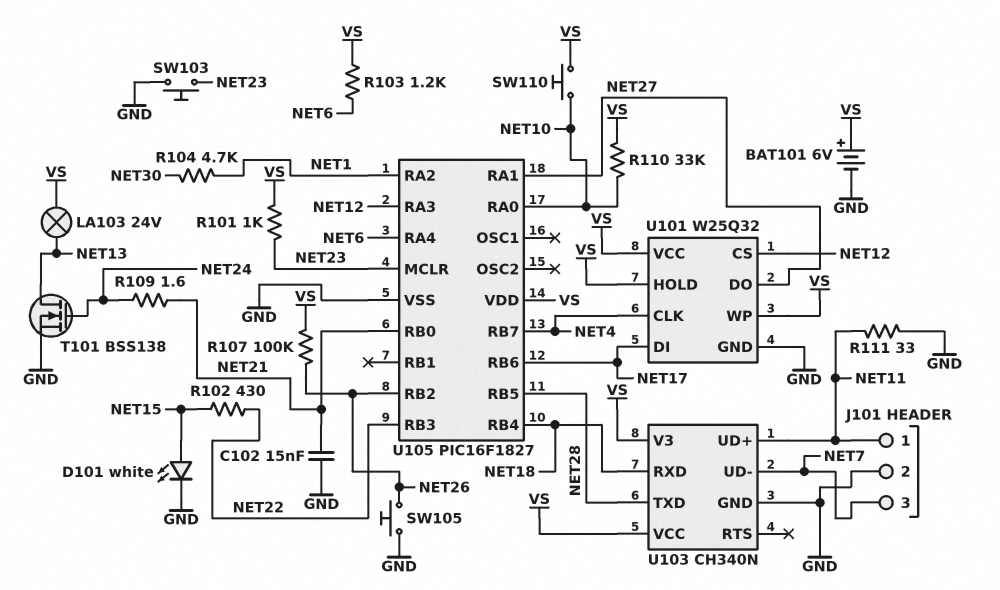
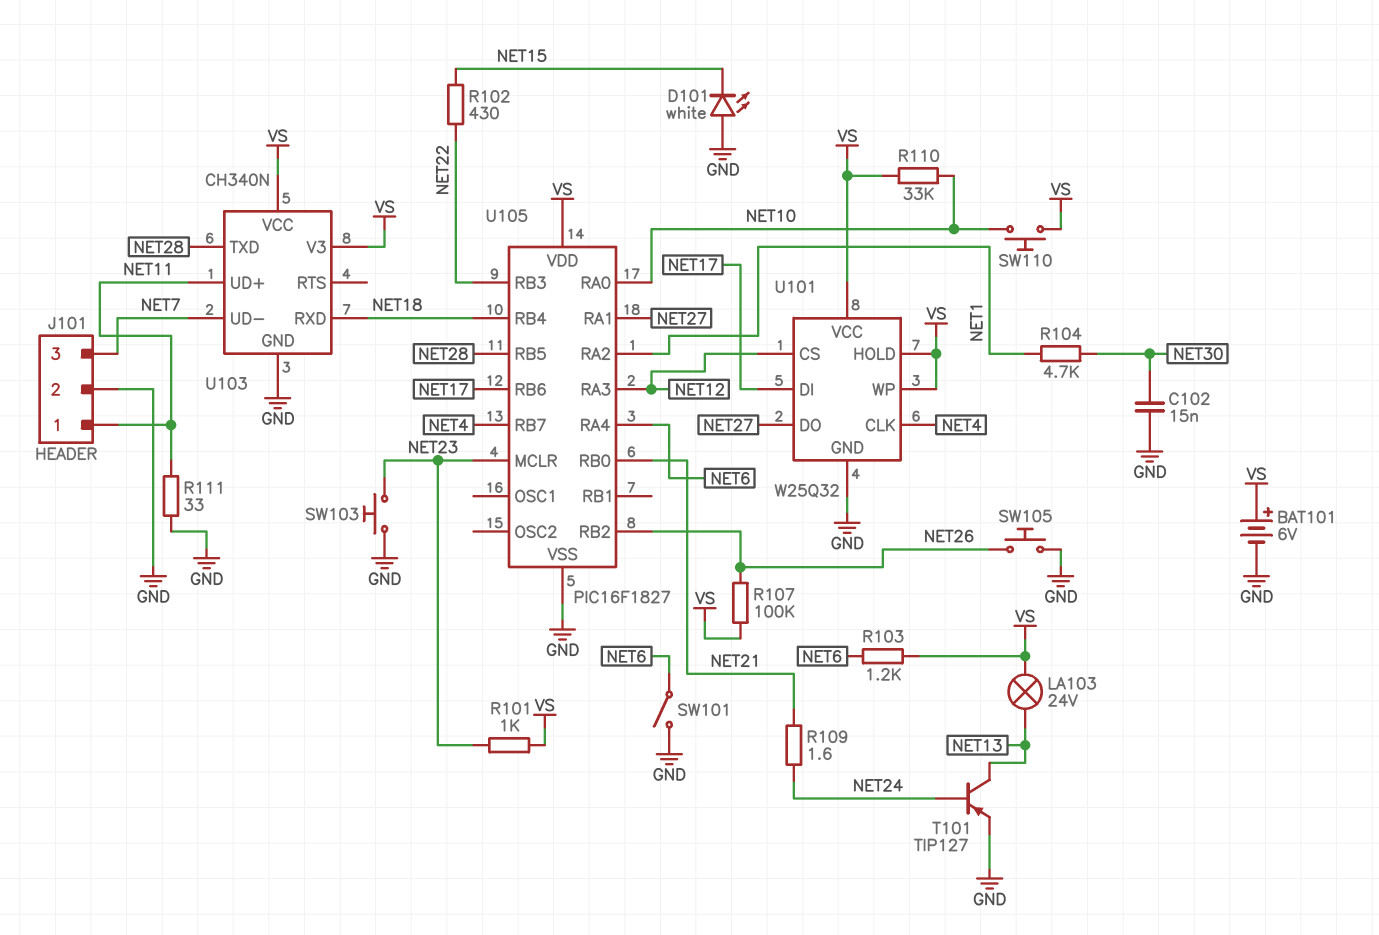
C102: 15nF (GND, NET21) -> 15nF (GND, NET30)
D101: LED white (A NET15, K GND) -> LED white (A GND, K NET15)
SW101: none -> switch (GND, NET6)
T101: NMOS BSS138 (G NET24, D NET13, S GND) -> PNP TIP127 (B NET24, C NET13, E GND)

